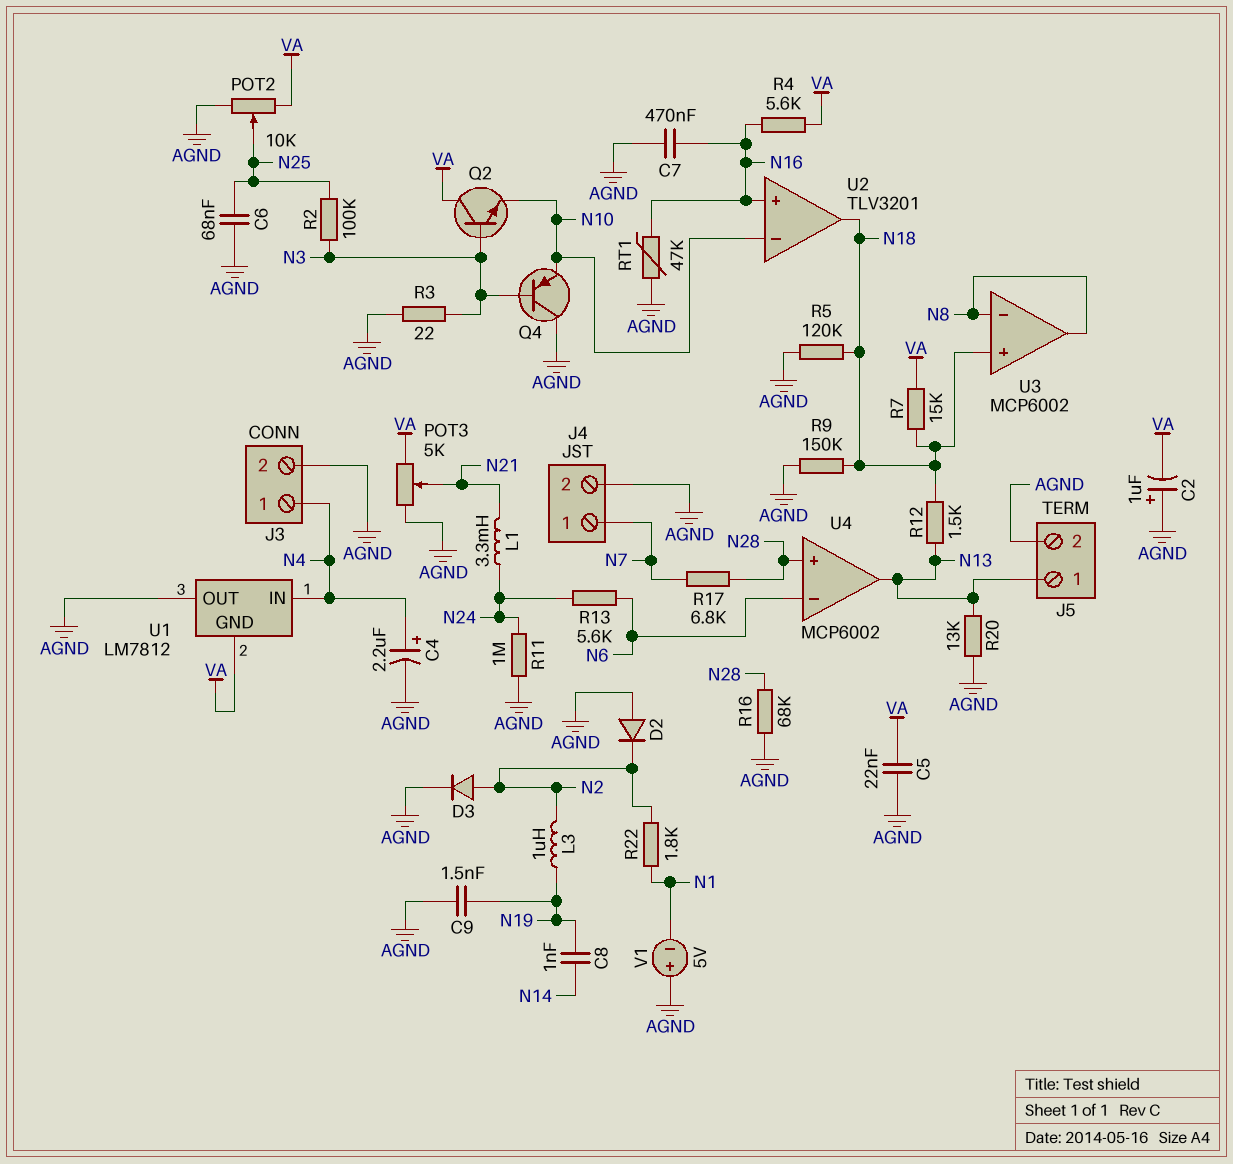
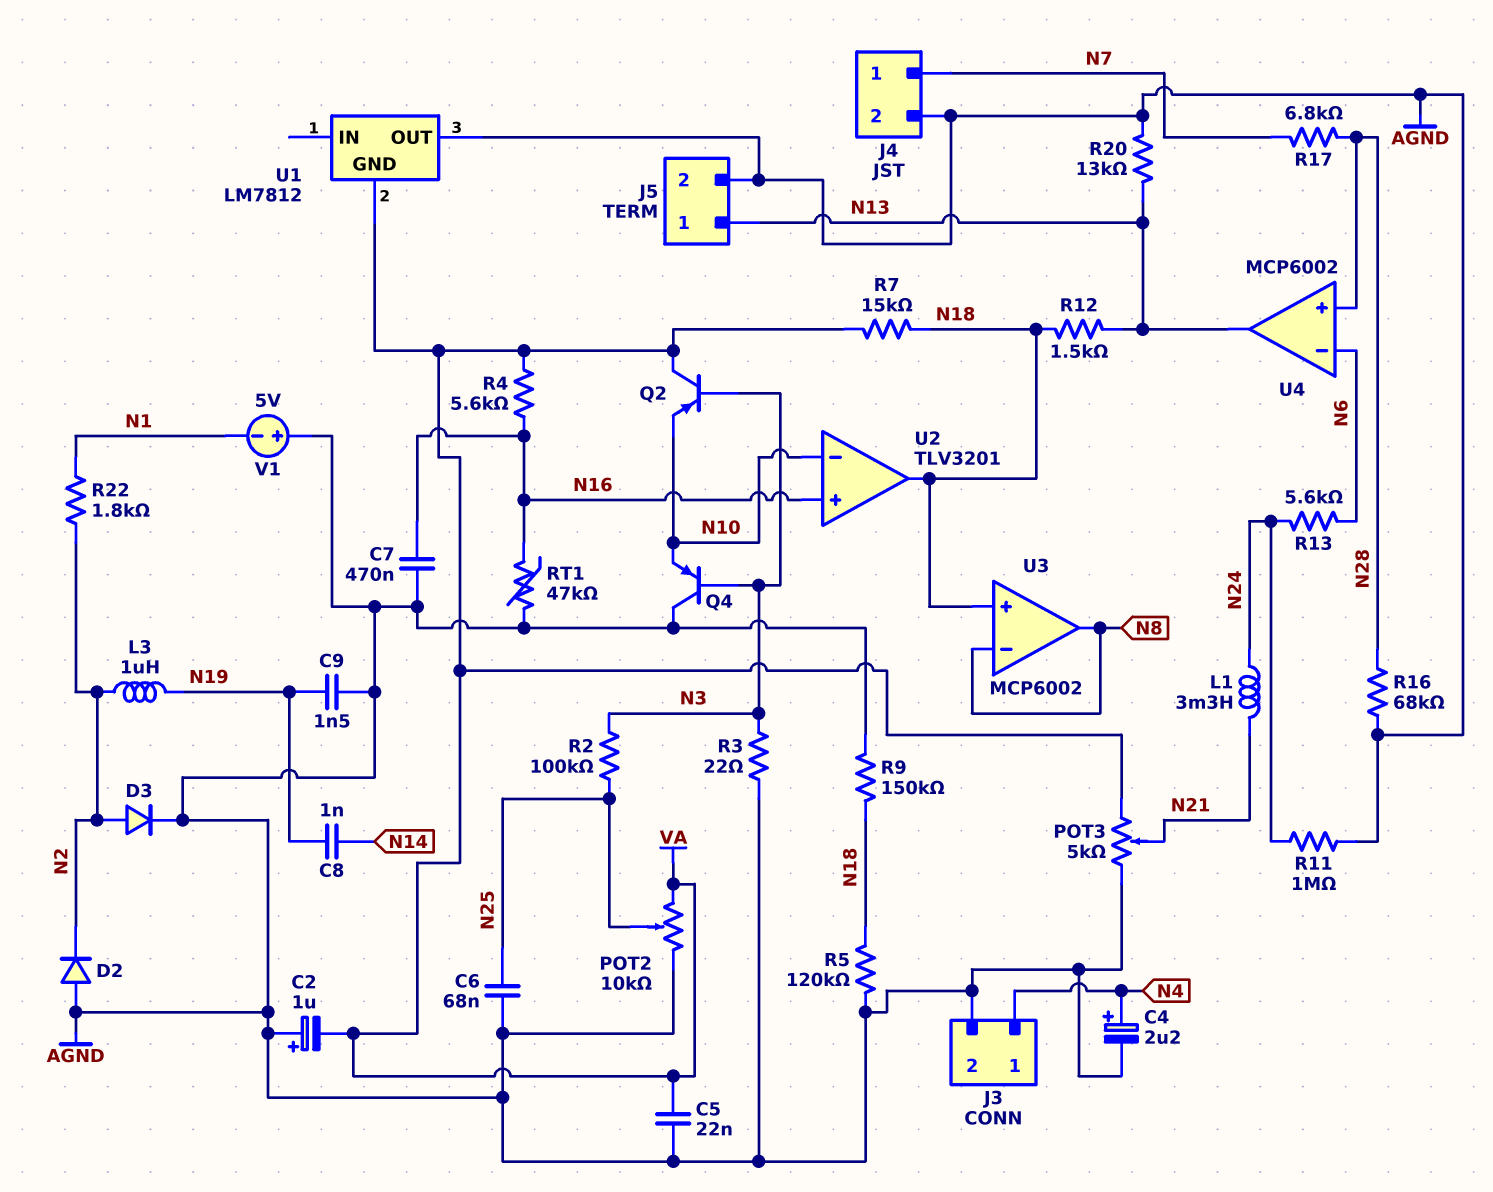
Q2: NPN (B N3, C VA, E N10) -> PNP (B N3, C VA, E N10)
U1 pin IN: N4 -> none

